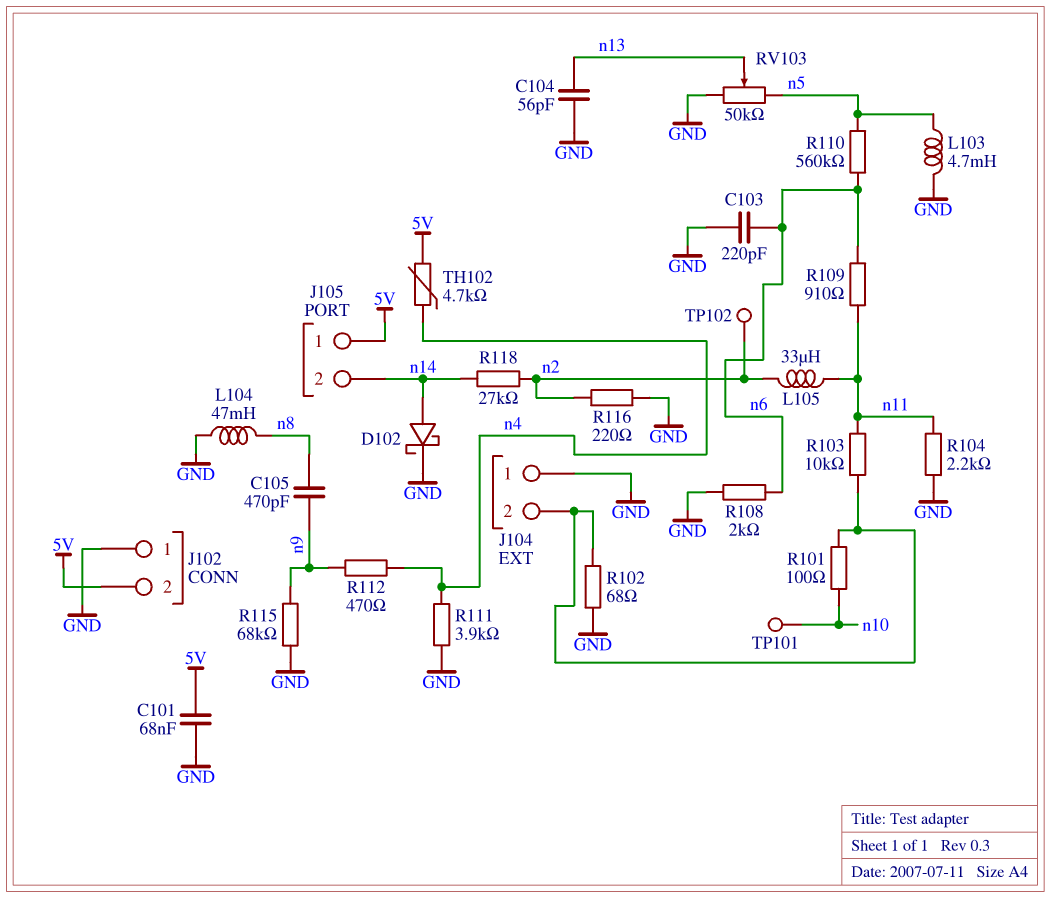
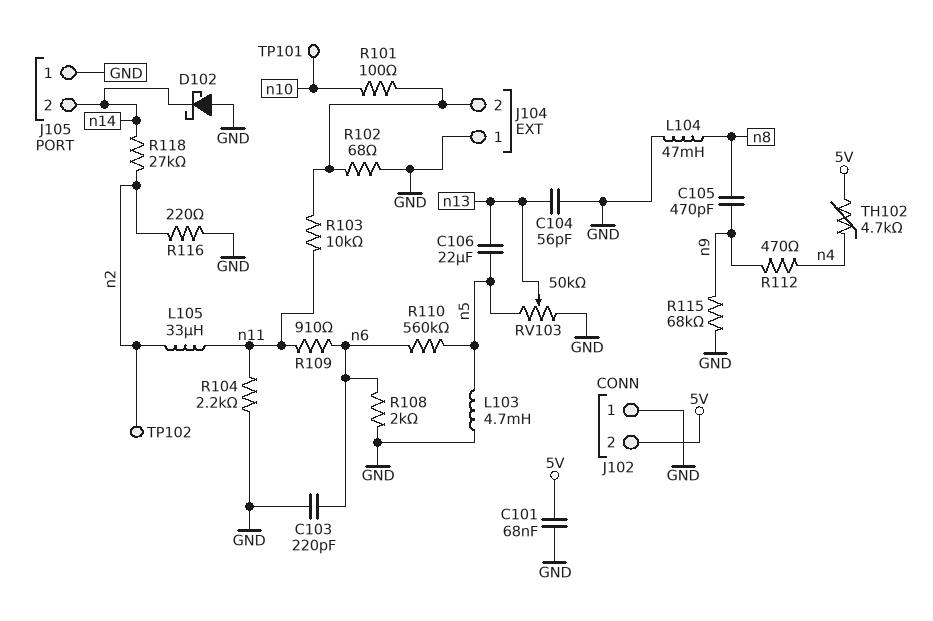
C106: none -> 22uF (n5, n13)
D102: schottky (A n14, K GND) -> schottky (A GND, K n14)
J105 pin 1: 5V -> GND
R111: 3.9k (GND, n4) -> none

